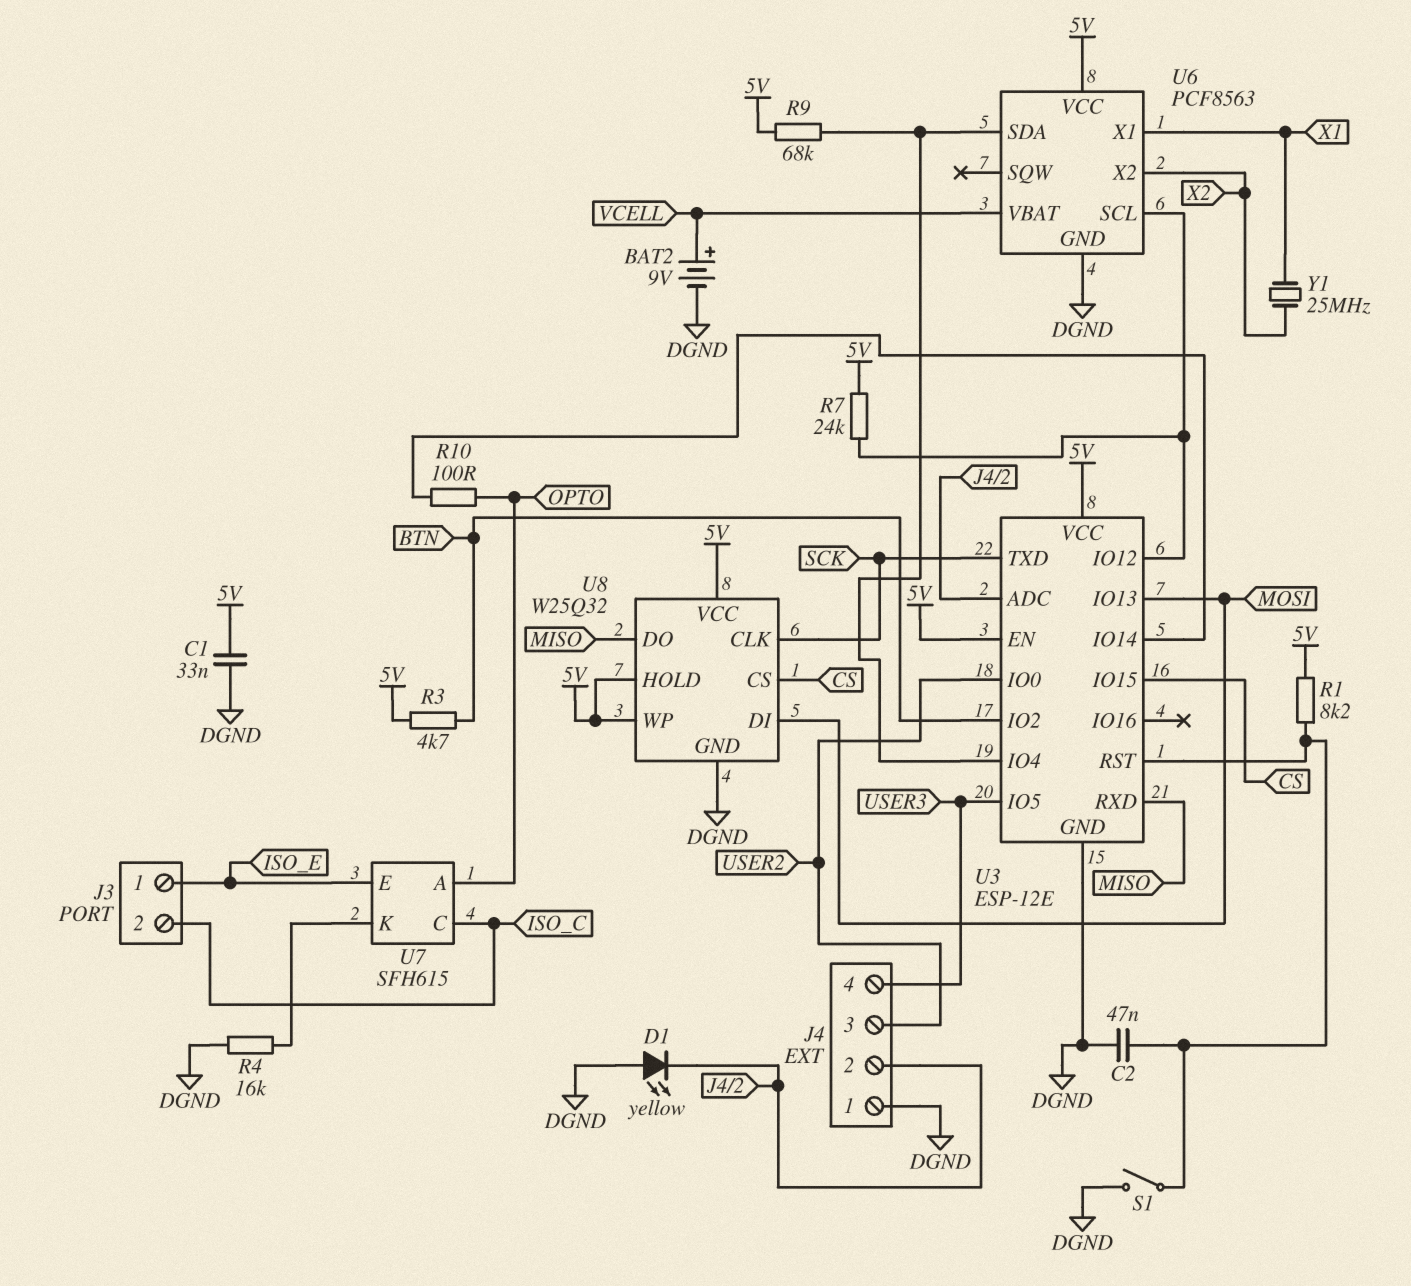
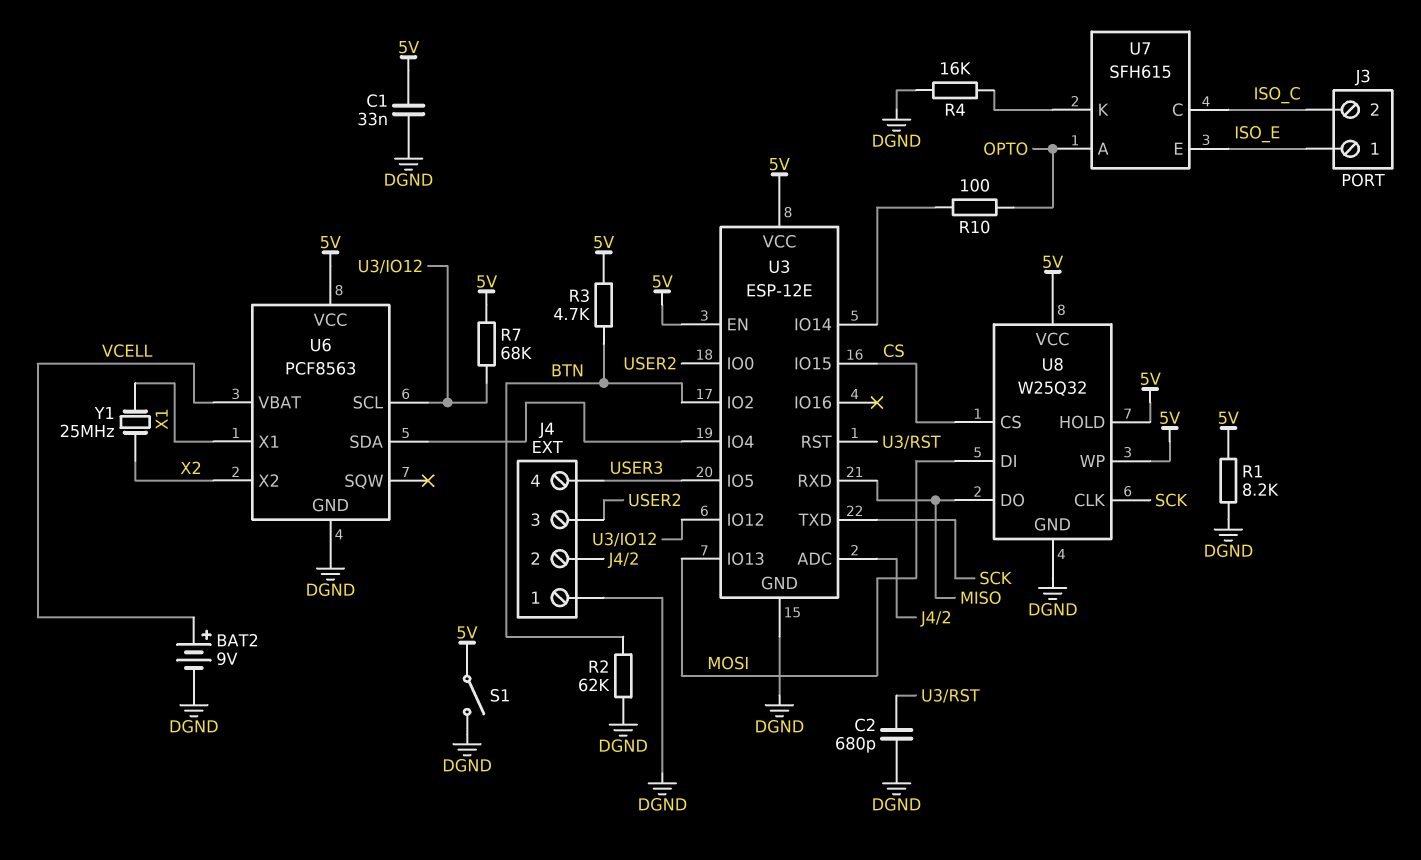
C2: 47nF (DGND, U3/RST) -> 680pF (DGND, U3/RST)
D1: LED yellow (A DGND, K J4/2) -> none
R1: 8.2k (5V, U3/RST) -> 8.2k (5V, DGND)
R2: none -> 62k (BTN, DGND)
R7: 24k (5V, U3/IO12) -> 68k (5V, U3/IO12)
R9: 68k (5V, U3/IO4) -> none
S1: switch (DGND, U3/RST) -> switch (5V, DGND)

